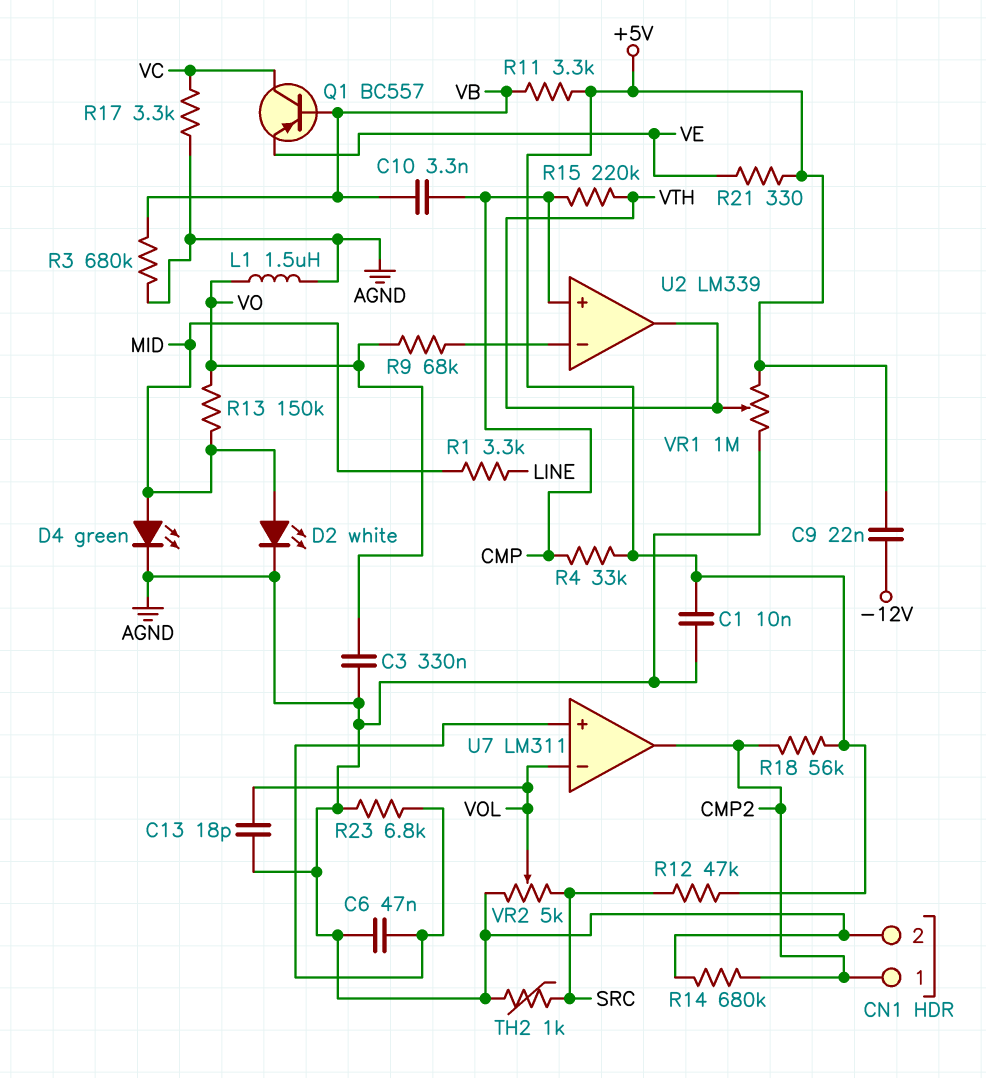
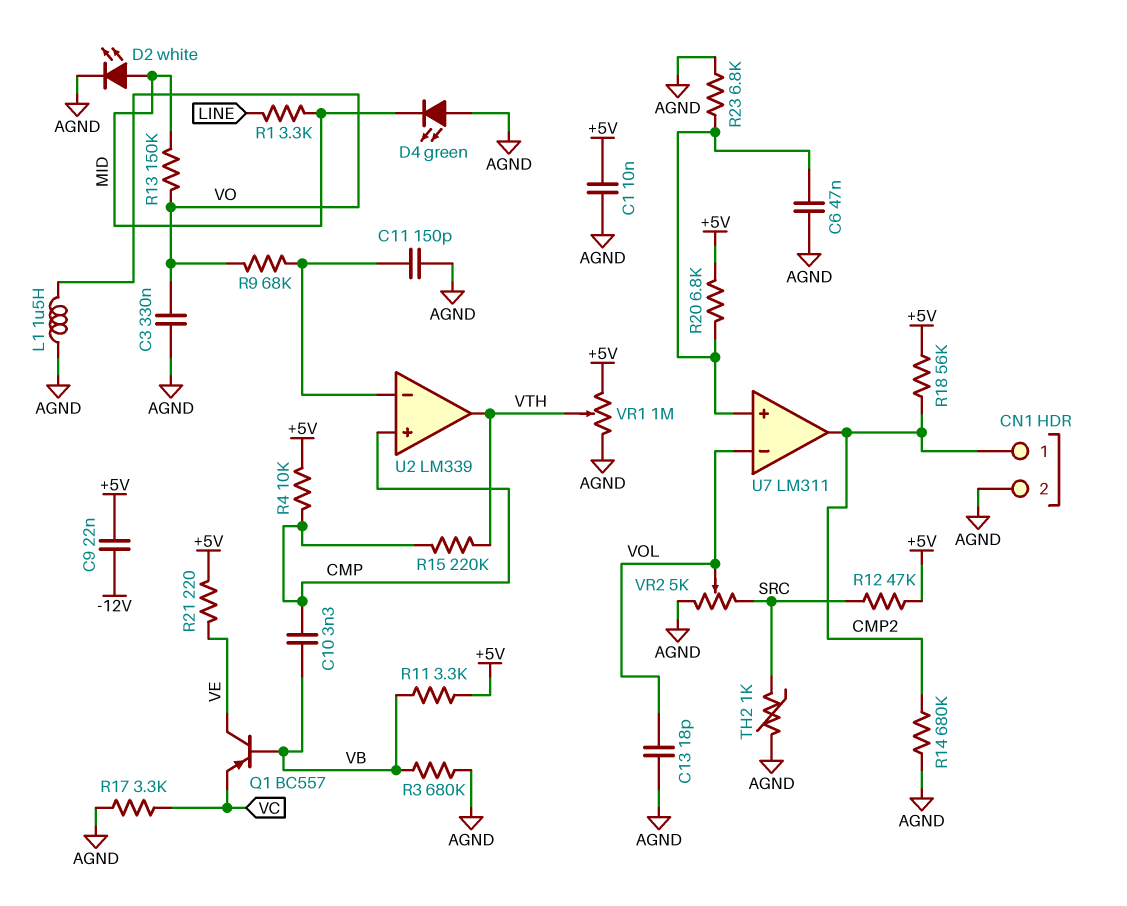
C11: none -> 150pF (AGND, U2/in-)
D4: LED green (A MID, K AGND) -> LED green (A AGND, K MID)
Q1: PNP BC557 (B VB, C VC, E VE) -> PNP BC557 (B VB, C VE, E VC)
R4: 33k (+5V, CMP) -> 10k (+5V, CMP)
R20: none -> 6.8k (+5V, U7/in+)
R21: 330 (+5V, VE) -> 220 (+5V, VE)

